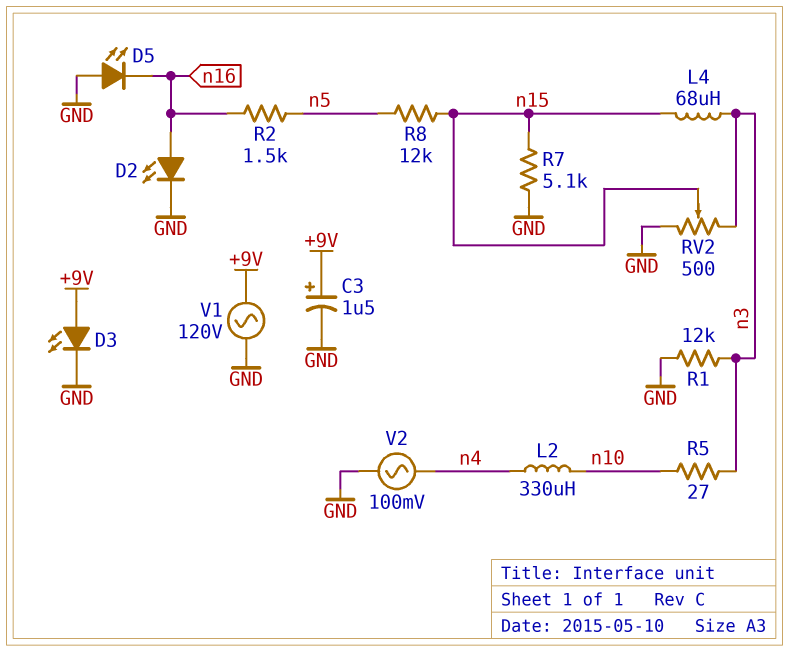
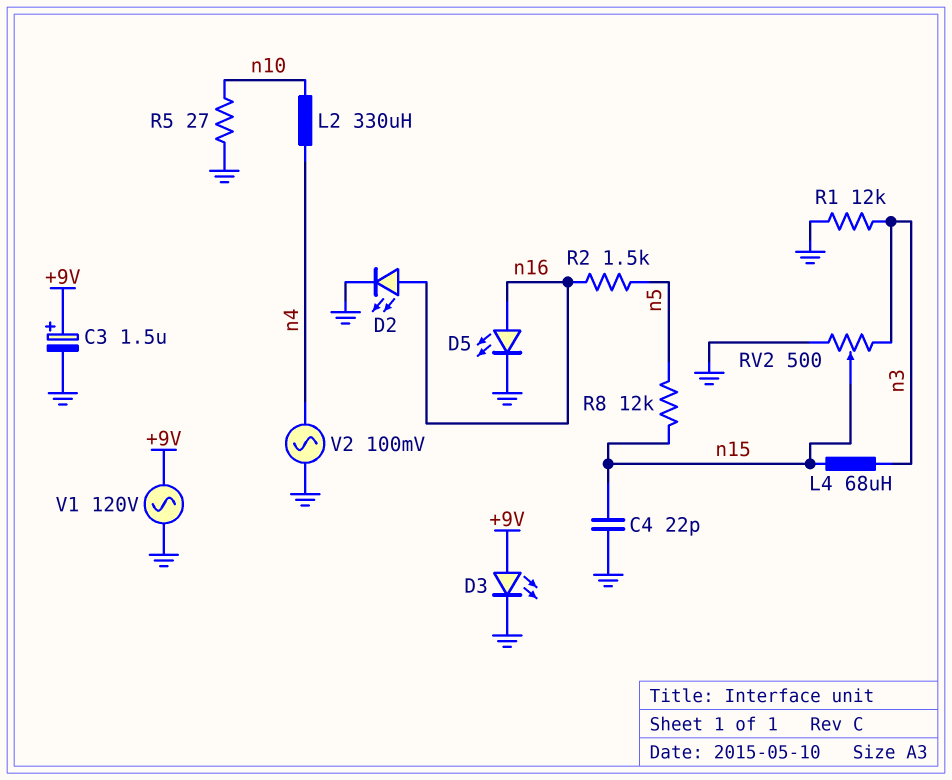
C4: none -> 22pF (GND, n15)
D5: LED (A GND, K n16) -> LED (A n16, K GND)
R5: 27 (n3, n10) -> 27 (GND, n10)
R7: 5.1k (GND, n15) -> none

